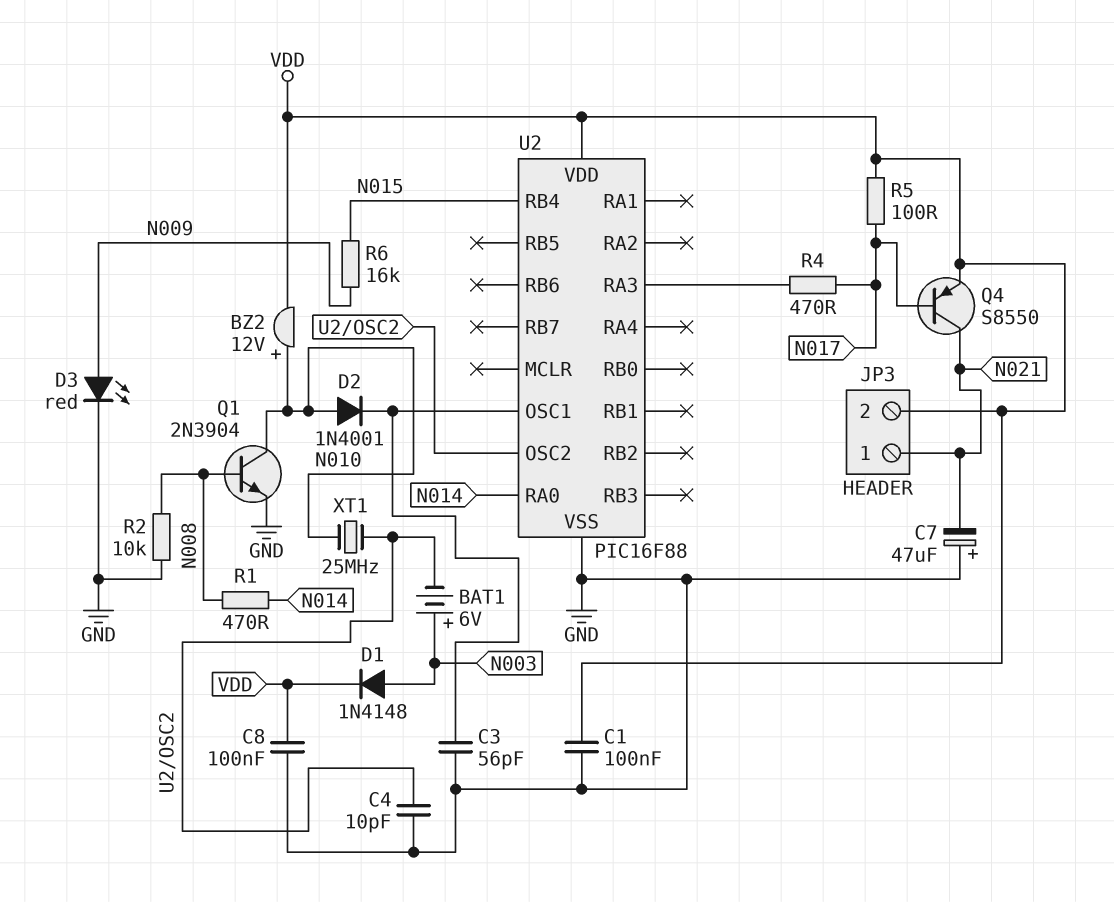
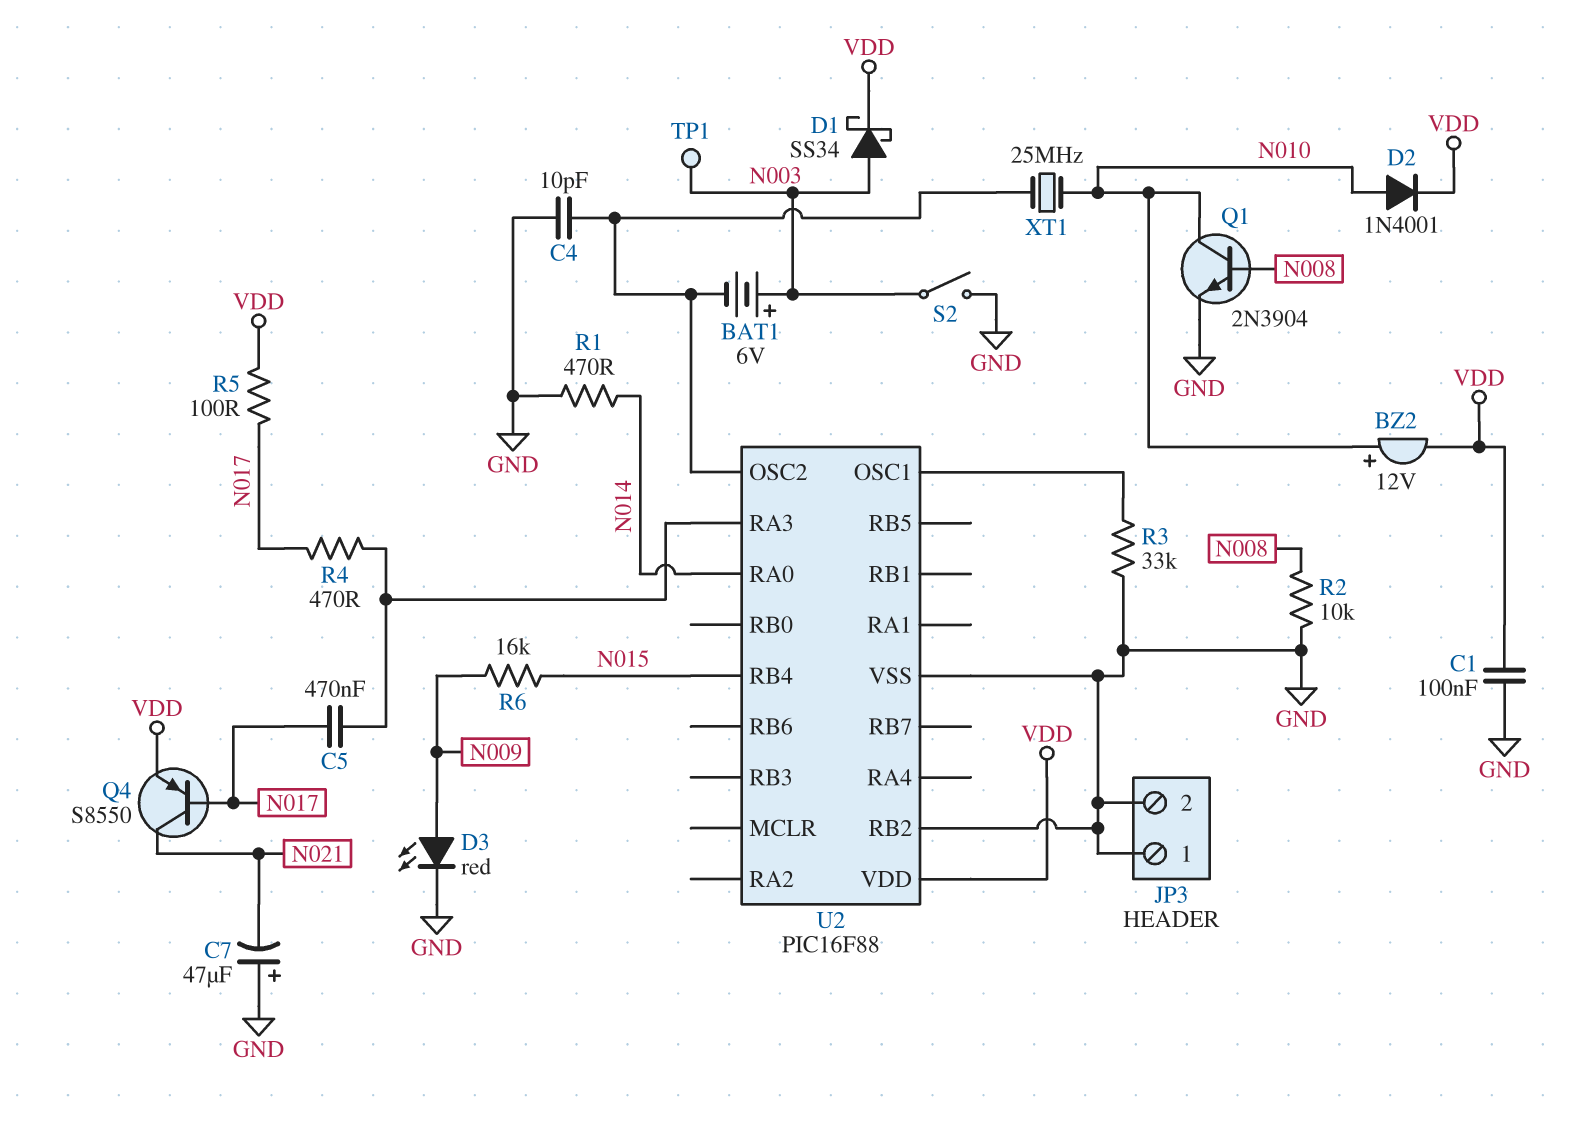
C3: 56pF (GND, U2/OSC1) -> none
C5: none -> 470nF (N017, U2/RA3)
C8: 100nF (GND, VDD) -> none
D1: diode 1N4148 (A N003, K VDD) -> schottky SS34 (A N003, K VDD)
D2: diode 1N4001 (A N010, K U2/OSC1) -> diode 1N4001 (A N010, K VDD)
JP3 pin 1: N021 -> GND
JP3 pin 2: VDD -> GND
R1: 470 (N008, N014) -> 470 (GND, N014)
R3: none -> 33k (GND, U2/OSC1)
S2: none -> switch (GND, N003)
TP1: none -> test point (N003)
U2 pin RB2: none -> GND

